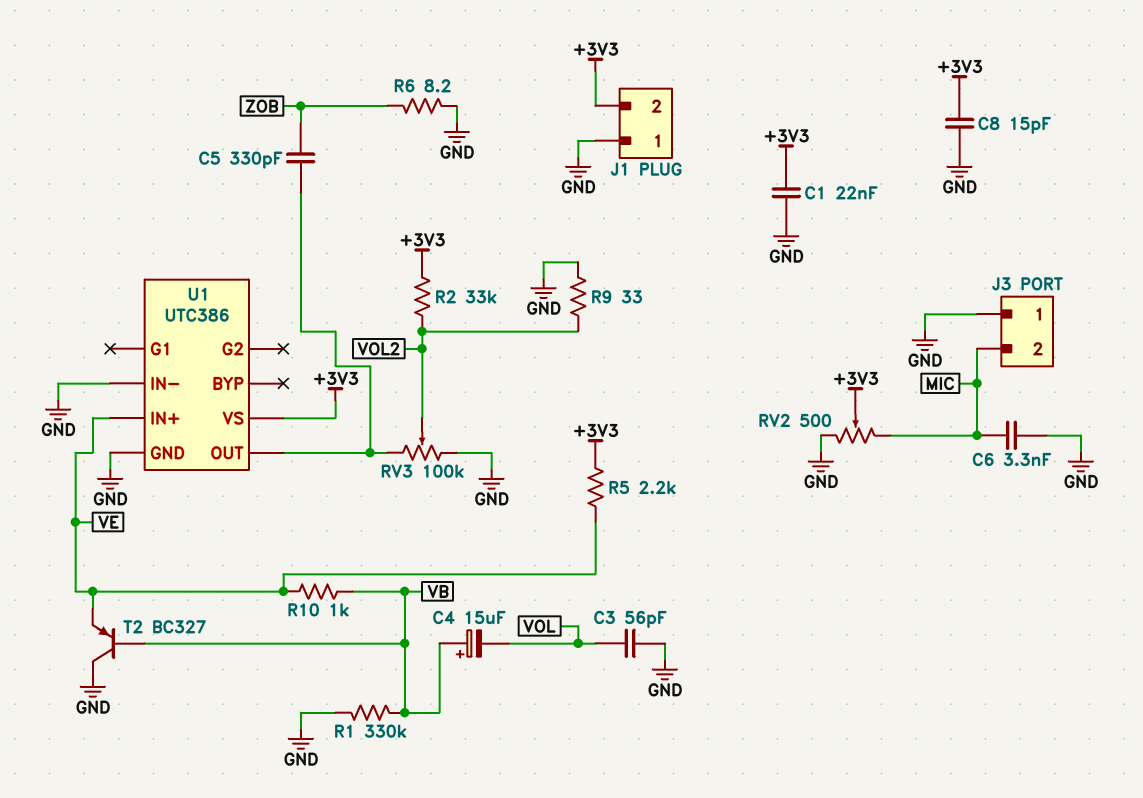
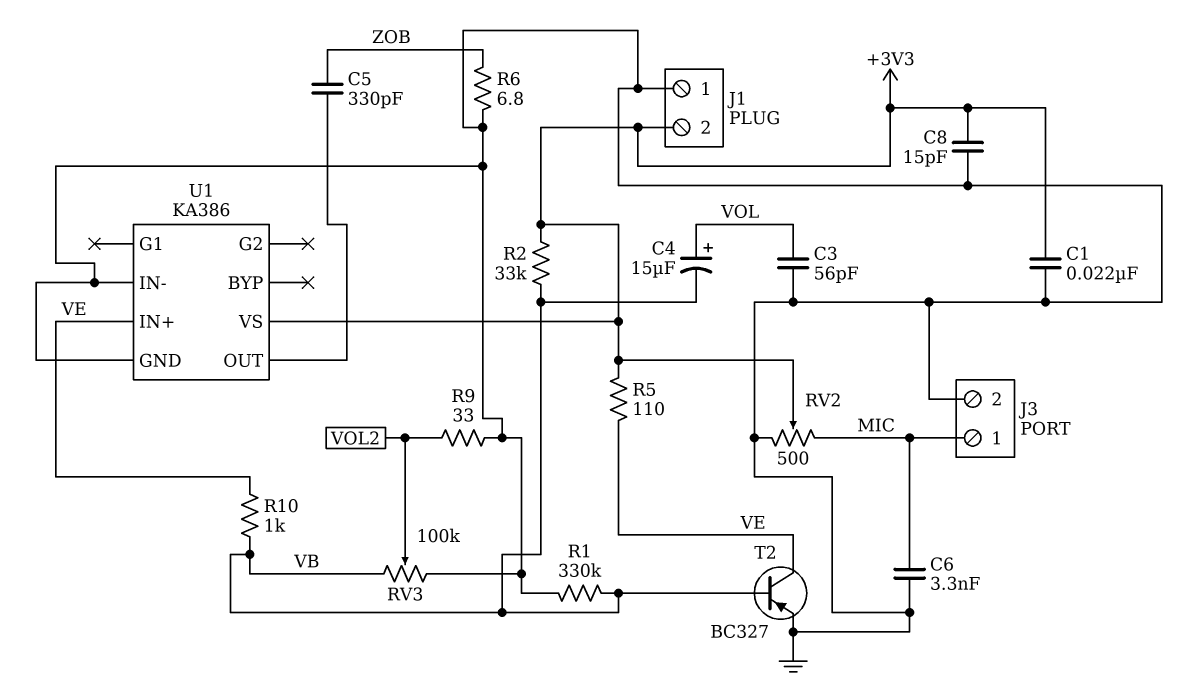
C4: 15uF (plus VB, minus VOL) -> 15uF (plus VOL, minus VB)
J3 pin 1: GND -> MIC
J3 pin 2: MIC -> GND
R2: 33k (+3V3, VOL2) -> 33k (+3V3, VB)
R5: 2.2k (+3V3, VE) -> 110 (+3V3, VE)
R6: 8.2 (GND, ZOB) -> 6.8 (GND, ZOB)
RV3: 100k (GND, U1/OUT, wiper VOL2) -> 100k (GND, VB, wiper VOL2)
T2: PNP BC327 (B VB, C GND, E VE) -> PNP BC327 (B VB, C VE, E GND)
U1: UTC386 -> KA386

